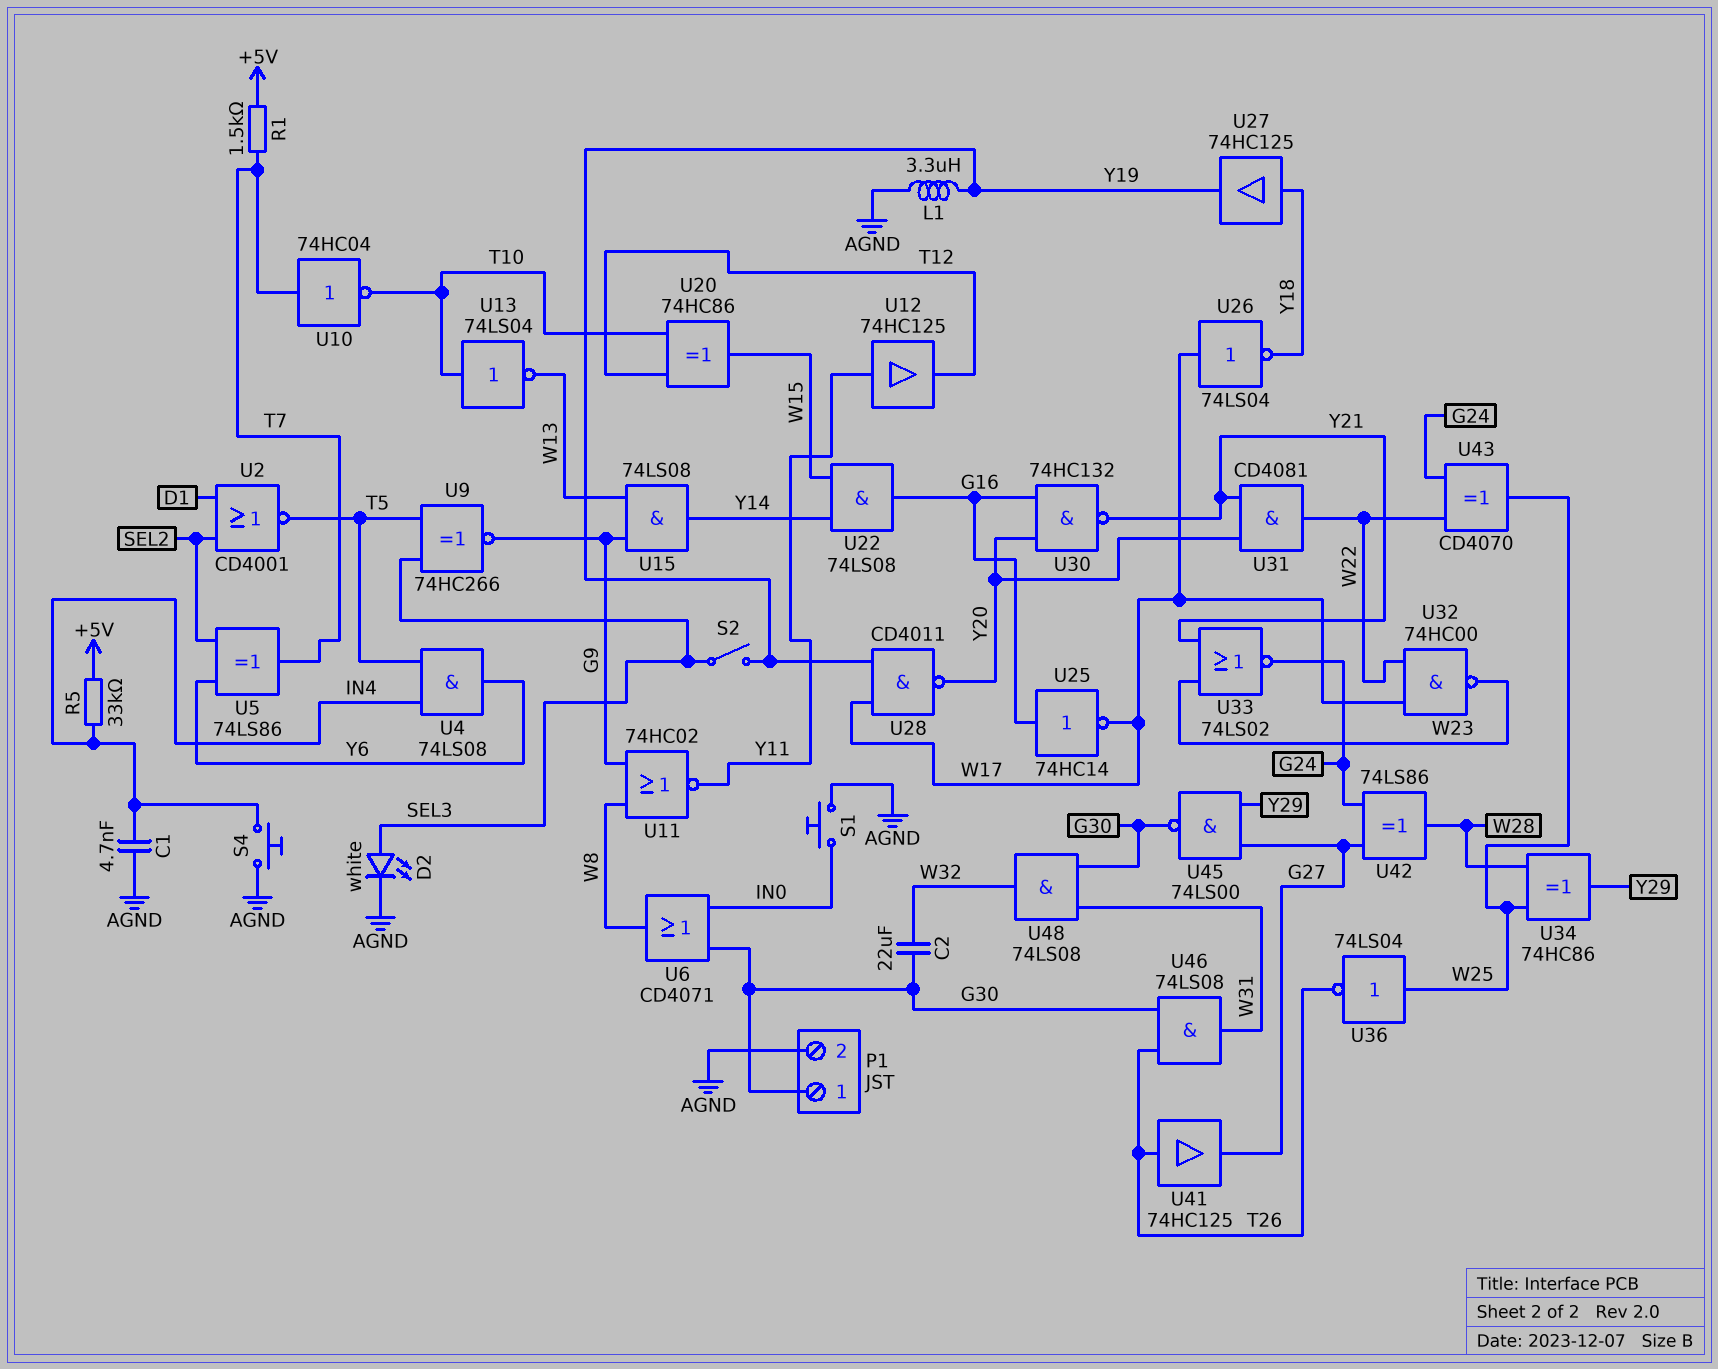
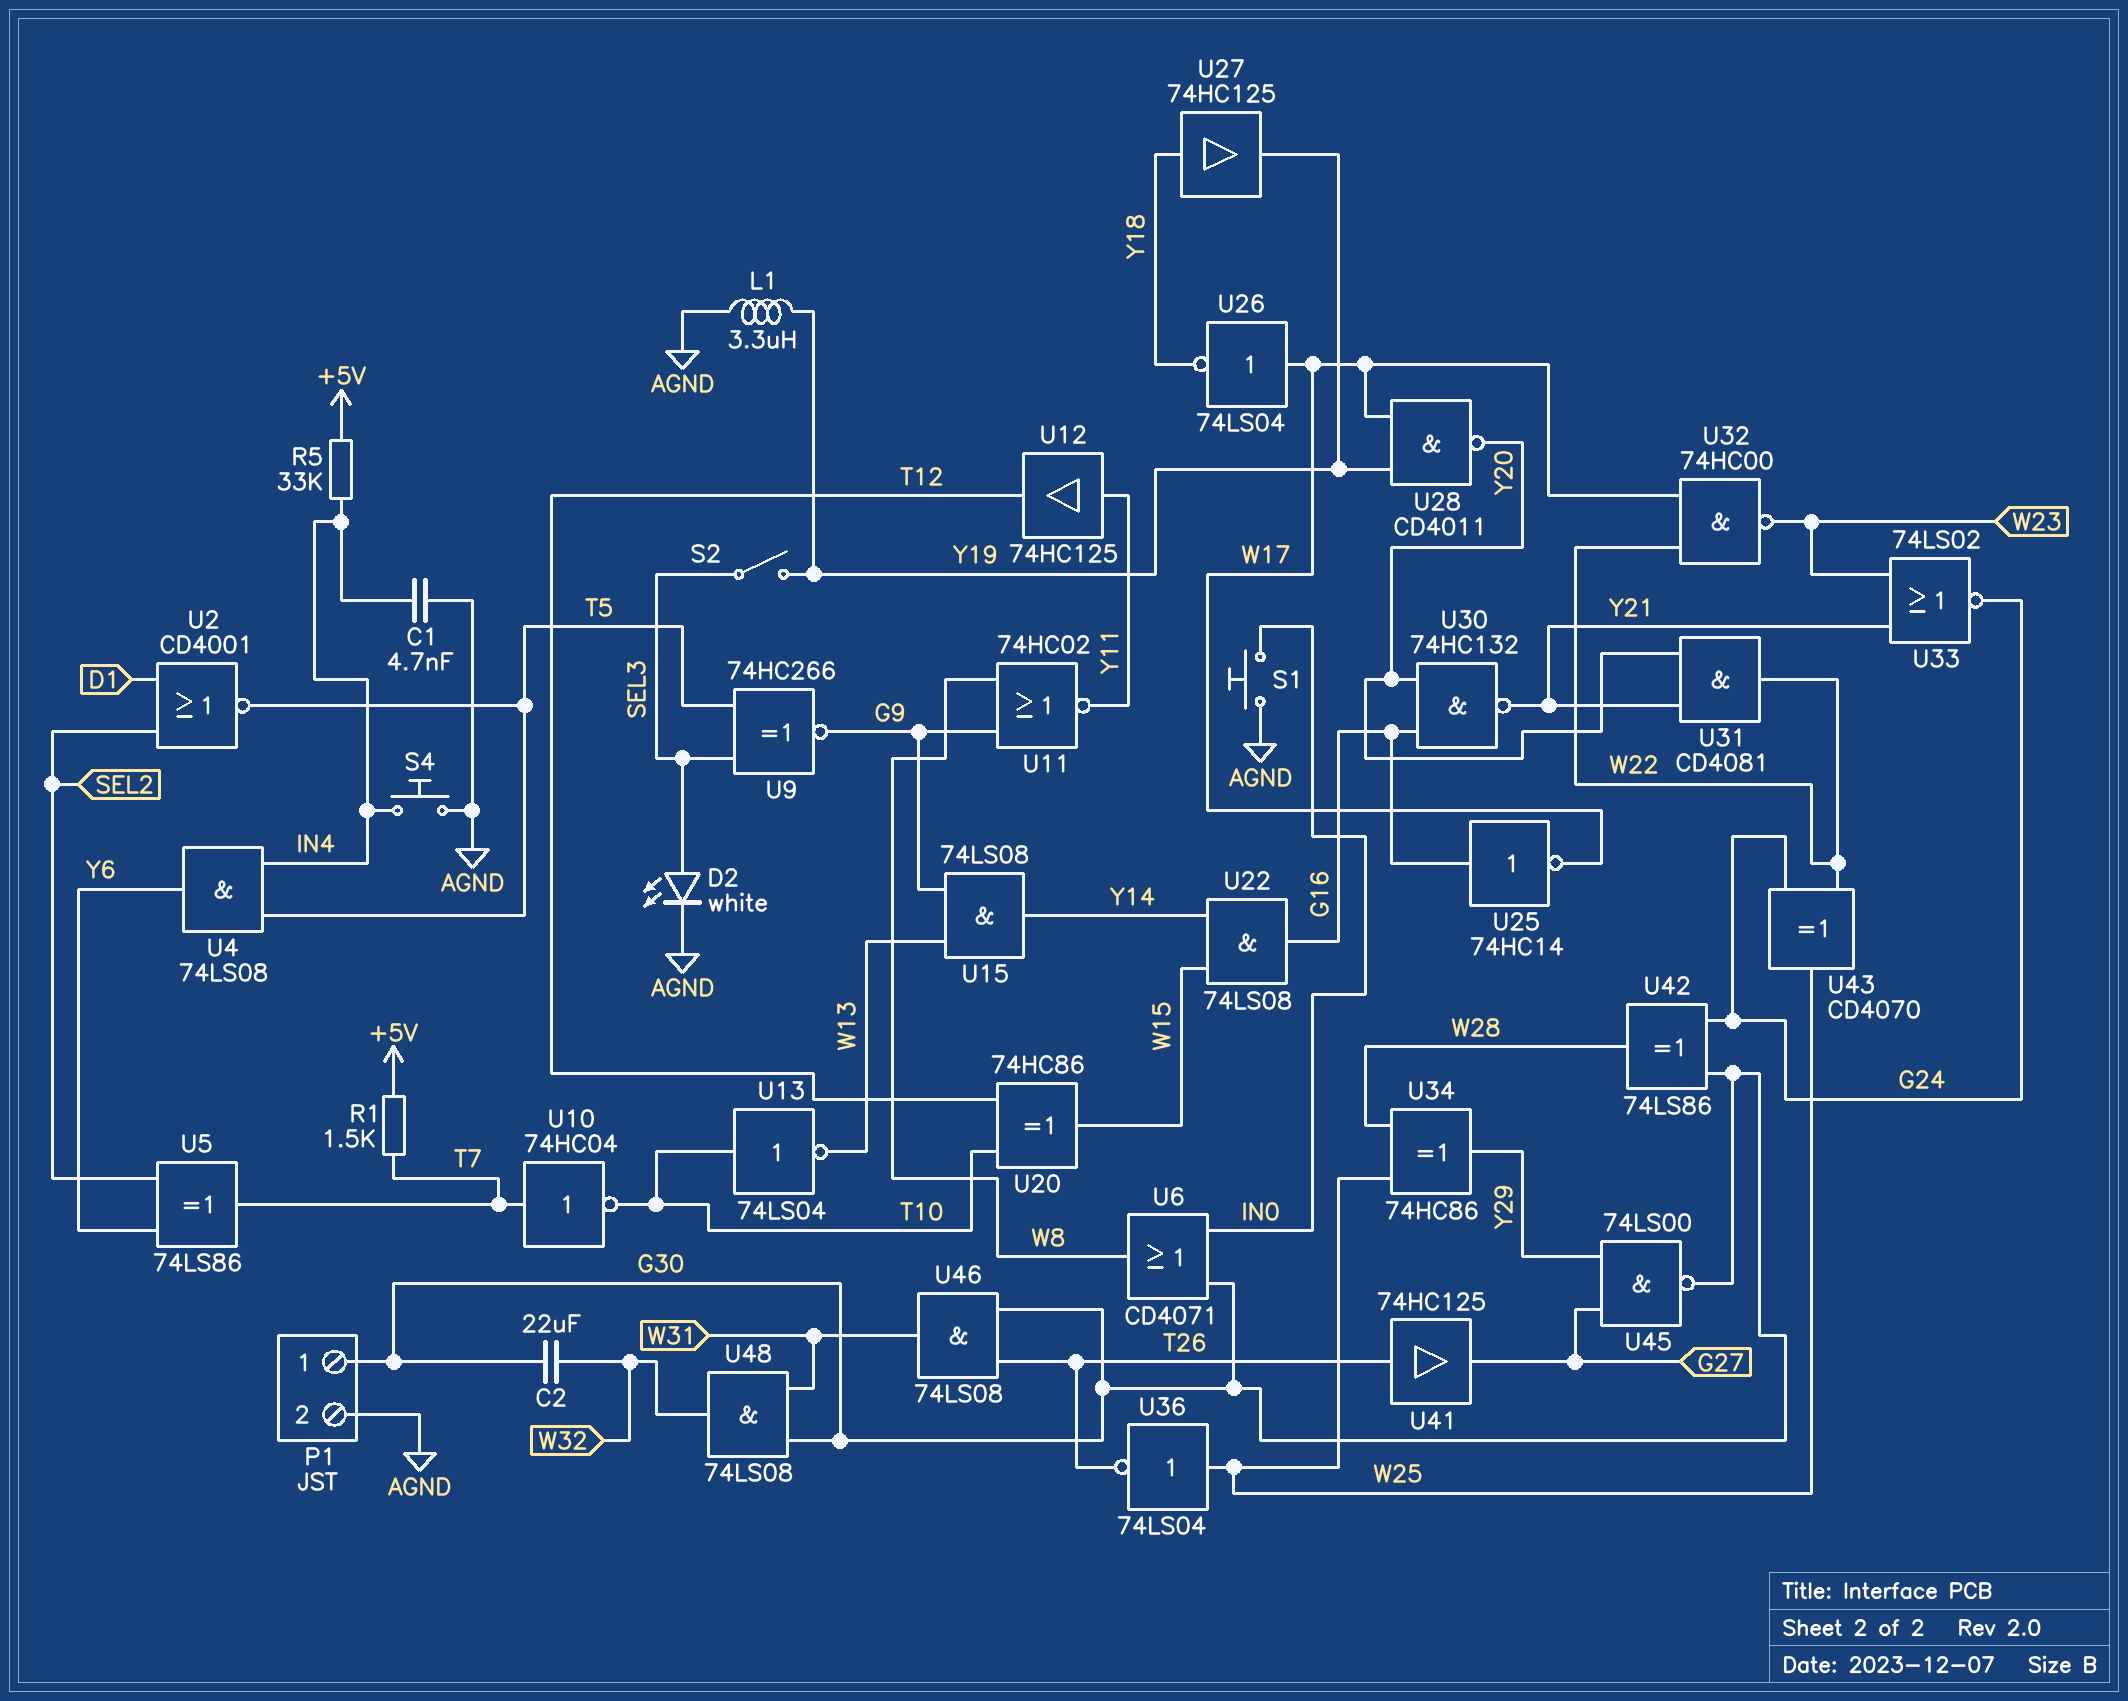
U42: XOR 74LS86 (in G24, in G27, out W28) -> XOR 74LS86 (in G24, in G30, out W28)

